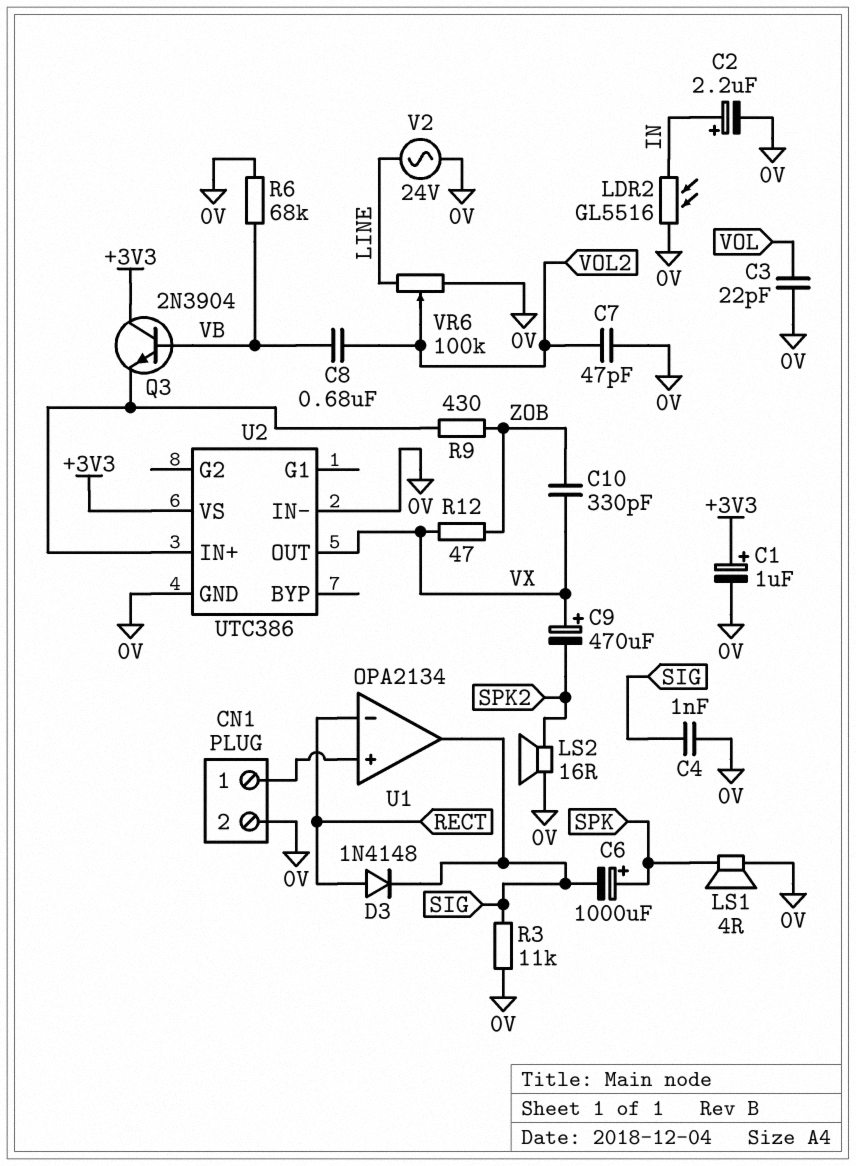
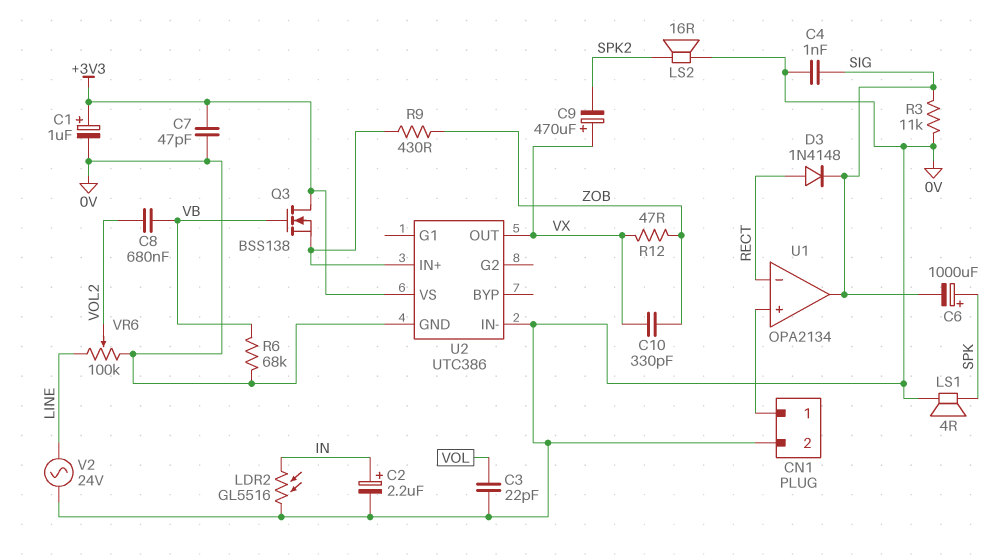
C7: 47pF (0V, VOL2) -> 47pF (+3V3, 0V)
Q3: NPN 2N3904 (B VB, C +3V3, E U2/IN+) -> NMOS BSS138 (G VB, D +3V3, S U2/IN+)

